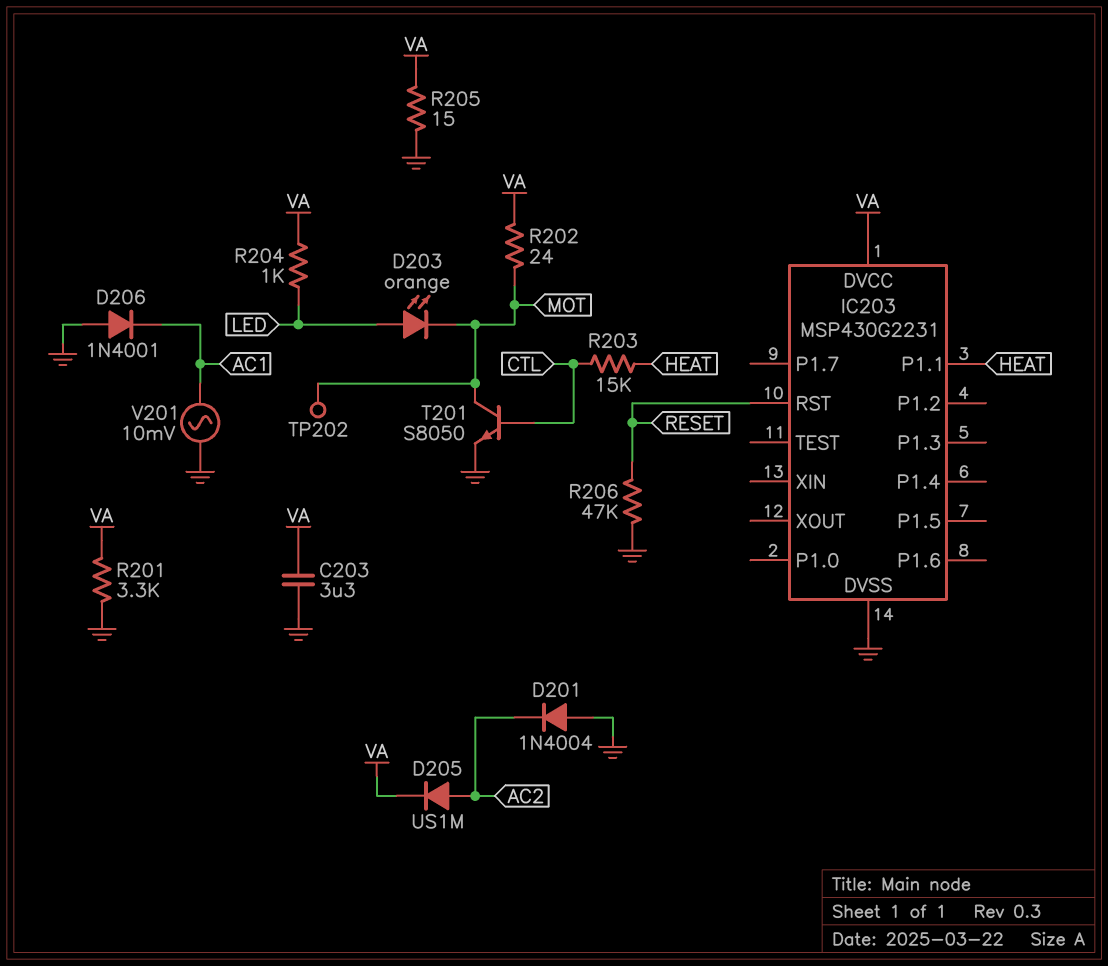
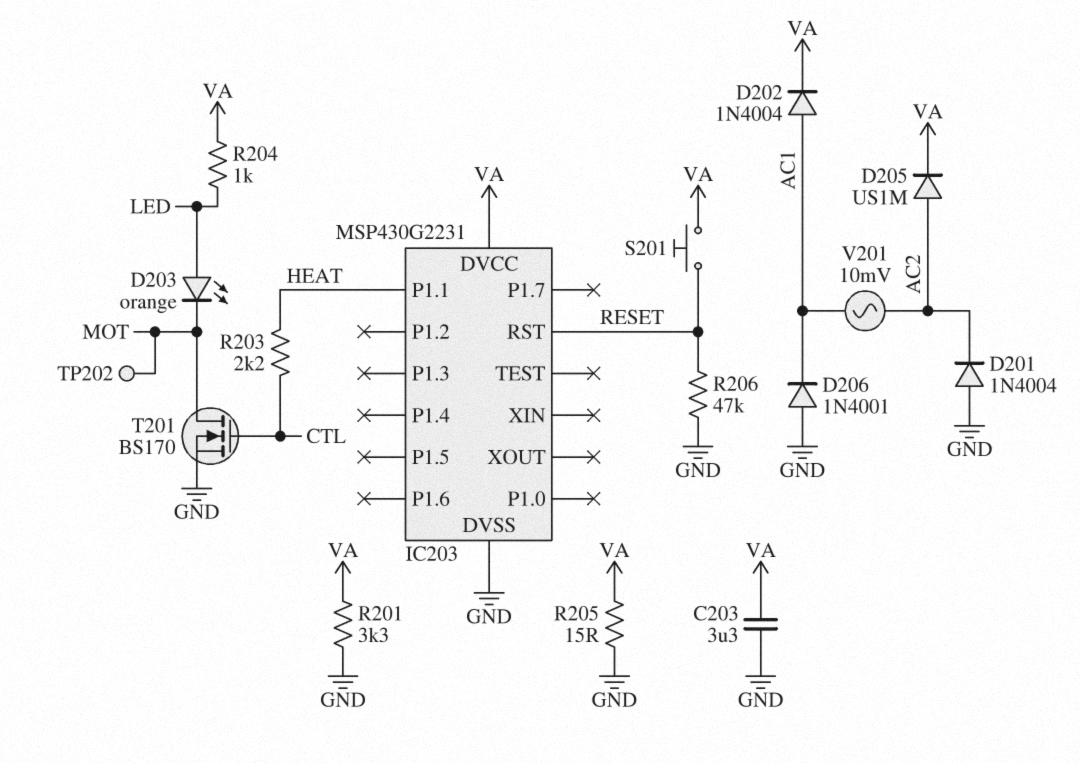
D202: none -> diode 1N4004 (A AC1, K VA)
R202: 24 (MOT, VA) -> none
R203: 15k (CTL, HEAT) -> 2.2k (CTL, HEAT)
S201: none -> button (RESET, VA)
T201: NPN S8050 (B CTL, C MOT, E GND) -> NMOS BS170 (G CTL, D MOT, S GND)
V201: AC 10mV (AC1, GND) -> AC 10mV (AC1, AC2)

